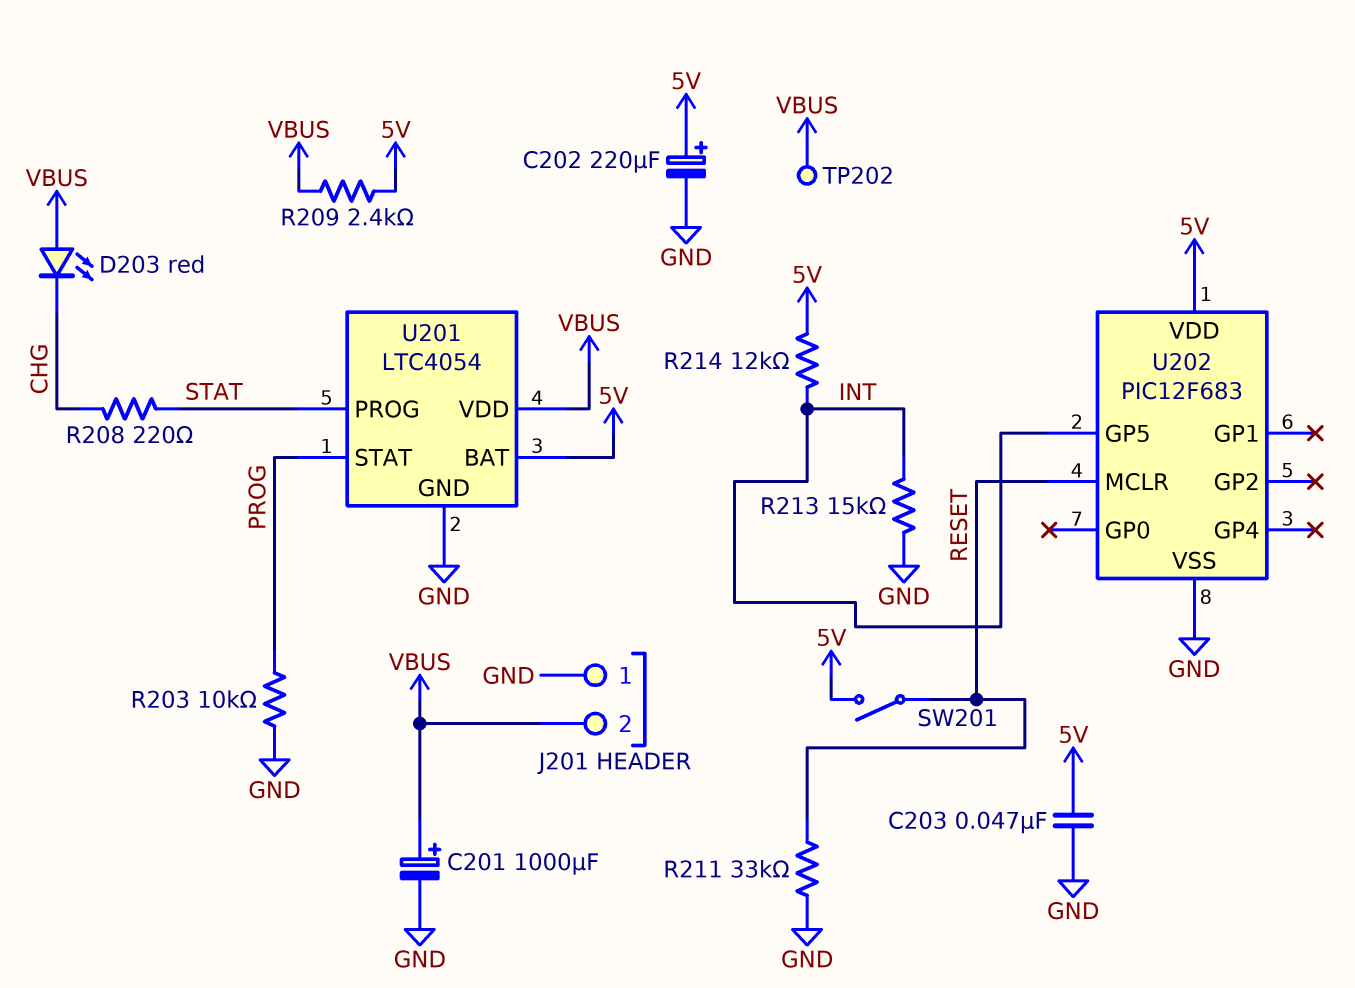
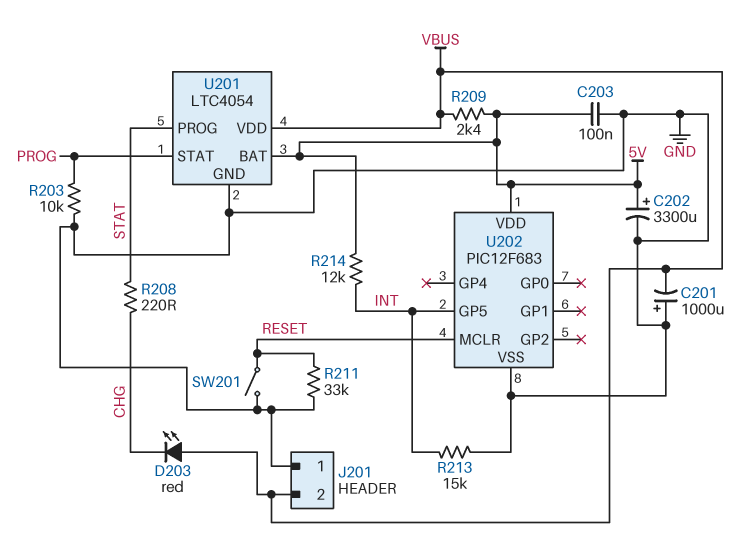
C201: 1000uF (plus VBUS, minus GND) -> 1000uF (plus GND, minus VBUS)
C202: 220uF (plus 5V, minus GND) -> 3300uF (plus 5V, minus GND)
C203: 47nF (5V, GND) -> 100nF (5V, GND)
SW201: switch (5V, RESET) -> switch (GND, RESET)
TP202: test point (VBUS) -> none

